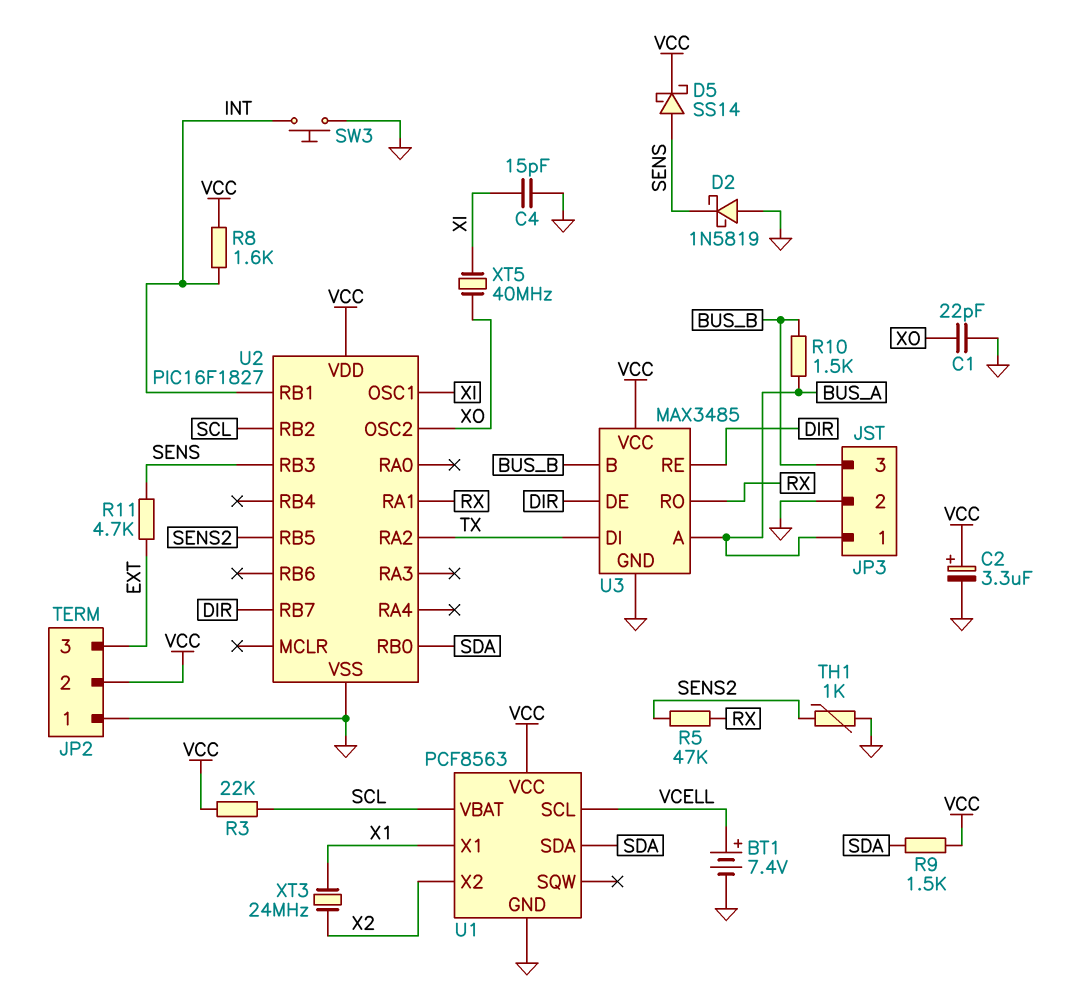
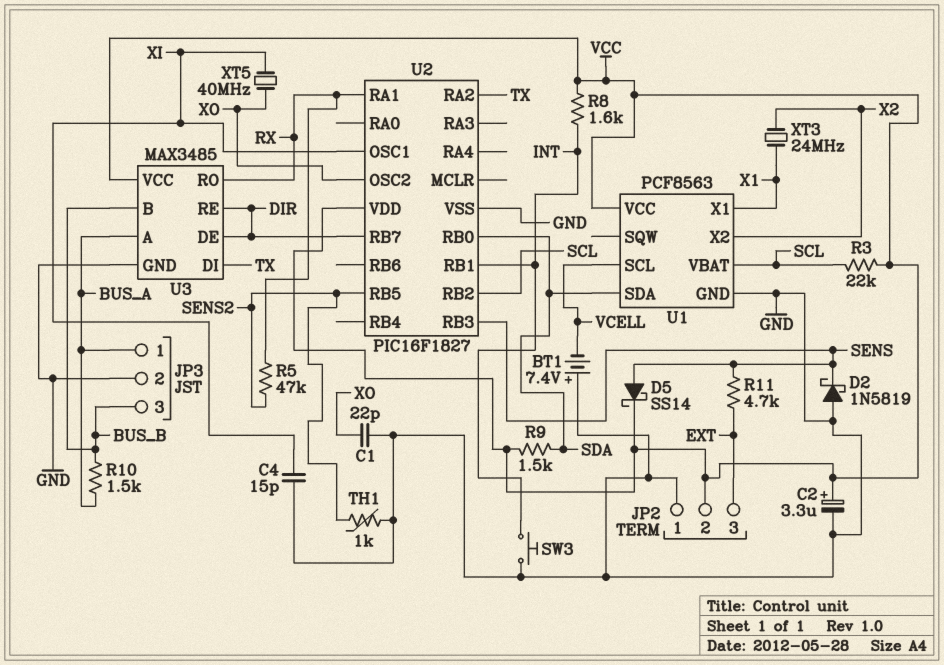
BT1: 7.4V (plus VCELL, minus GND) -> 7.4V (plus GND, minus VCELL)

